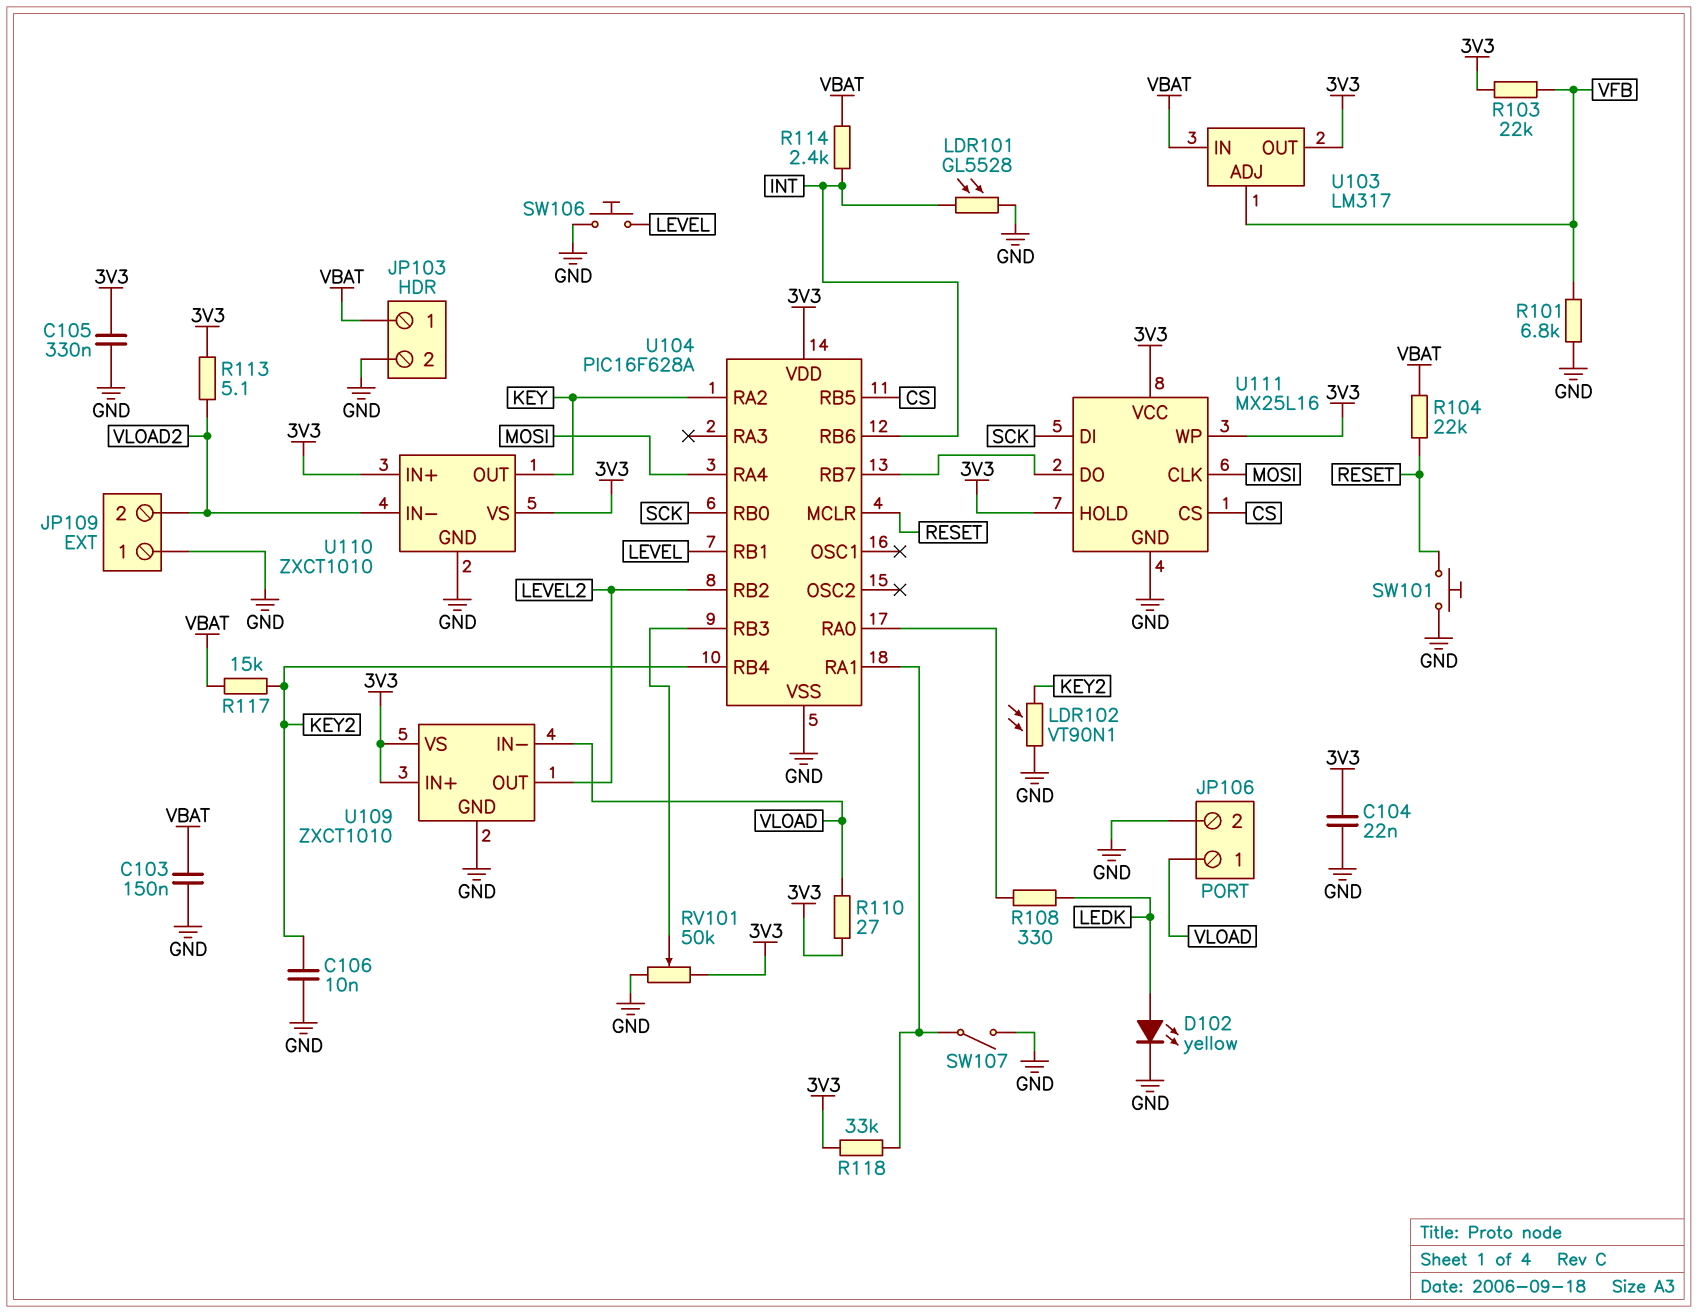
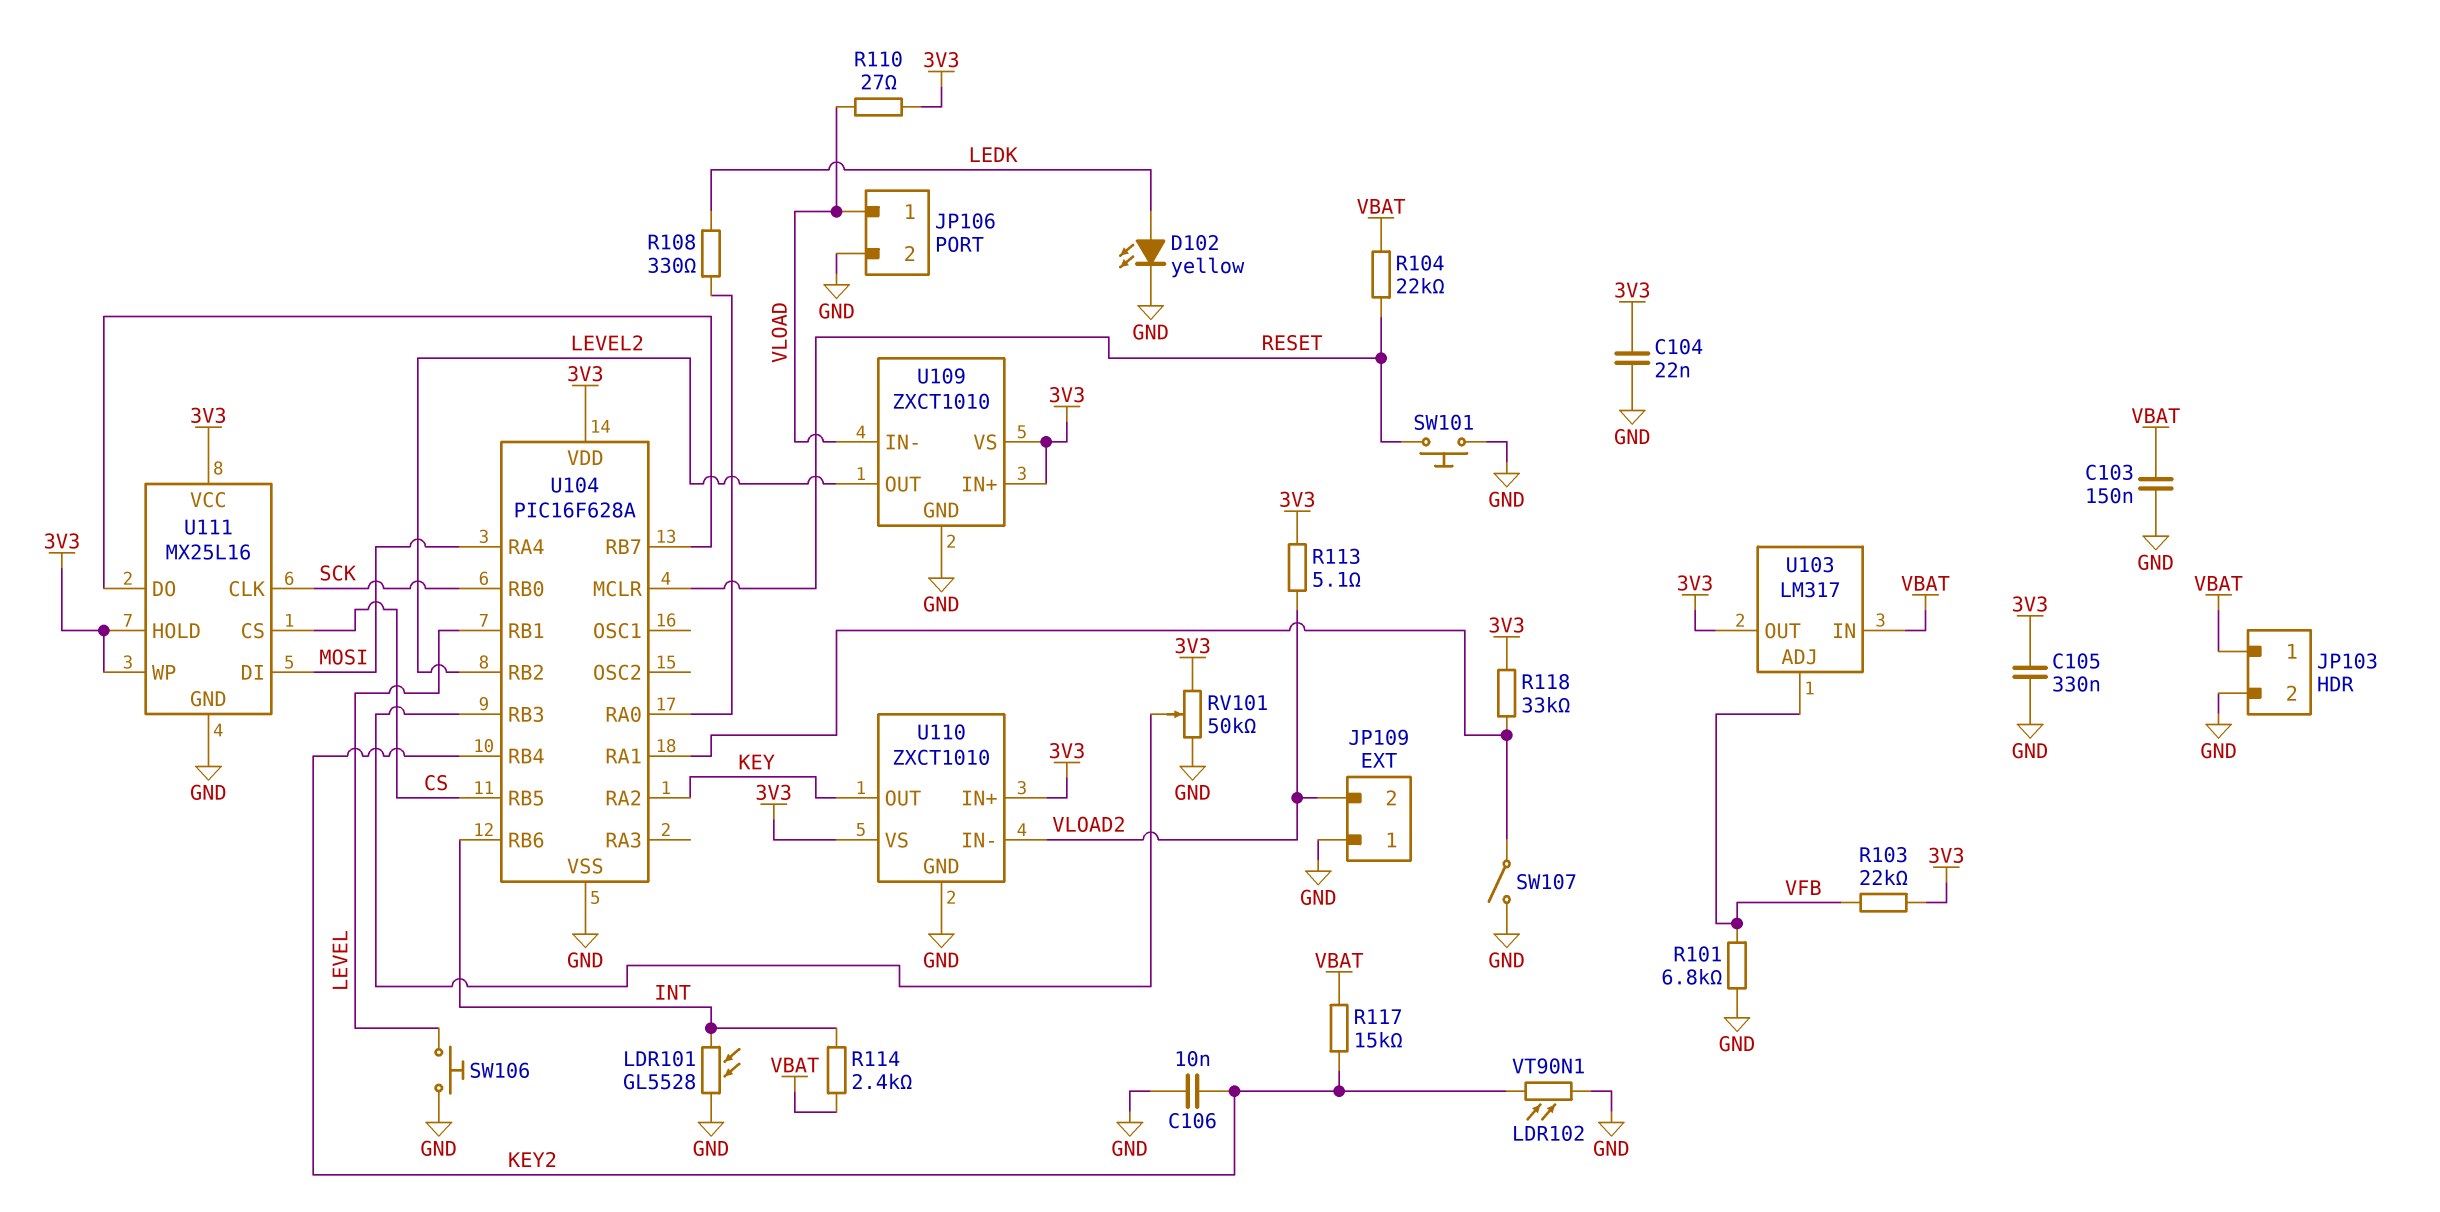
U111 pin CLK: MOSI -> SCK
U111 pin DI: SCK -> MOSI

